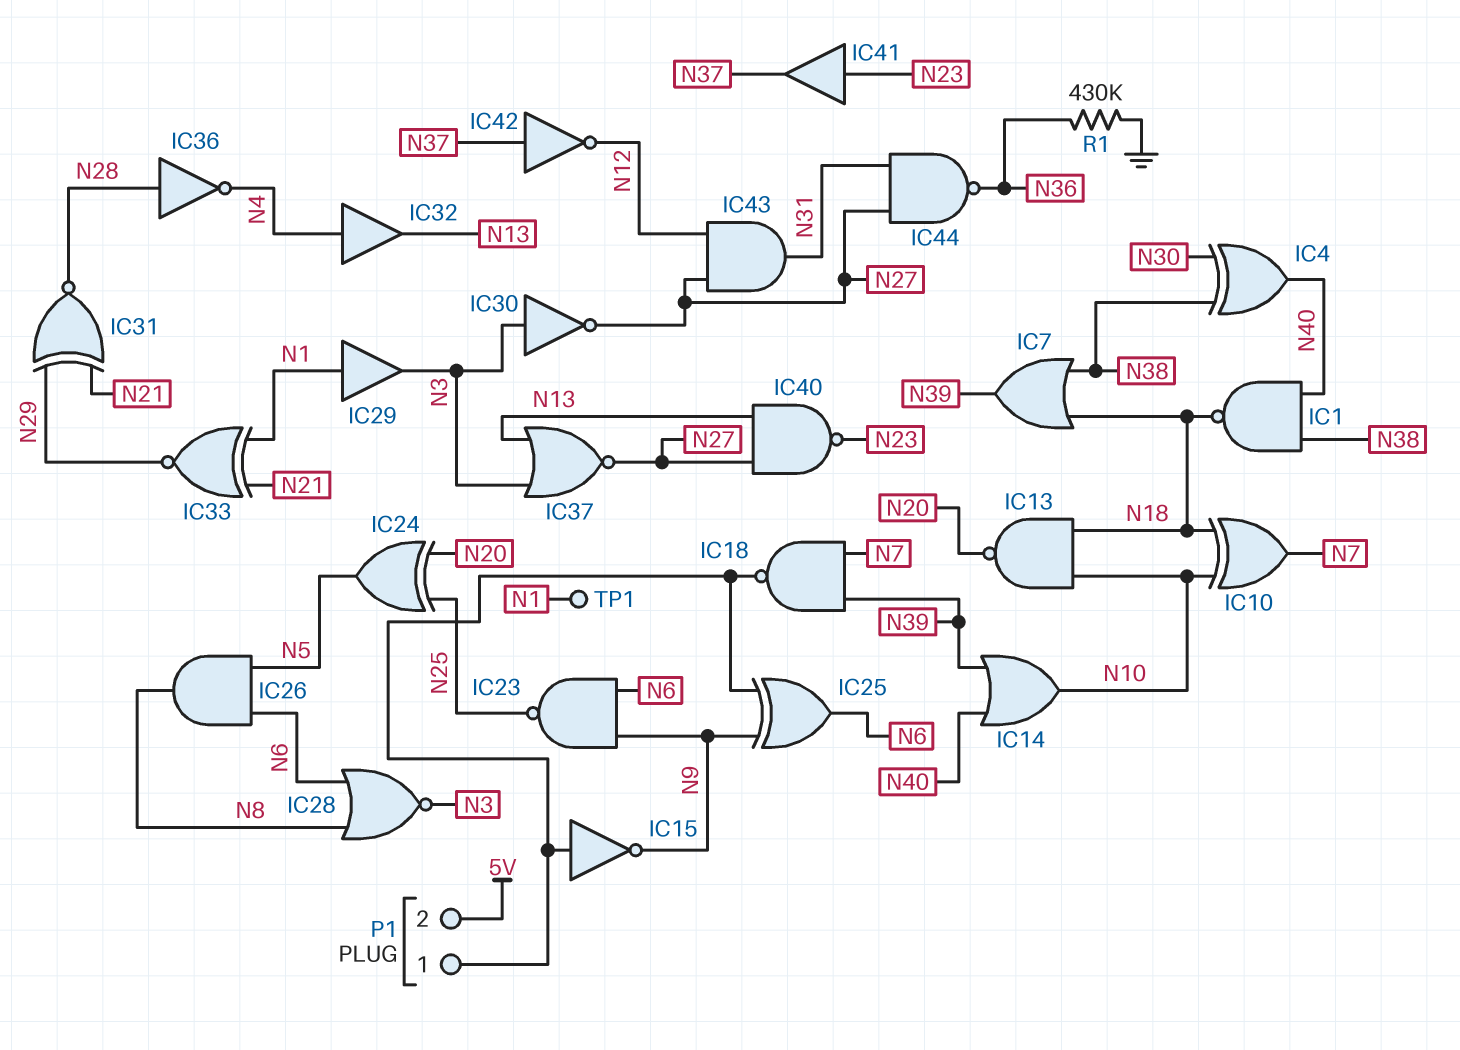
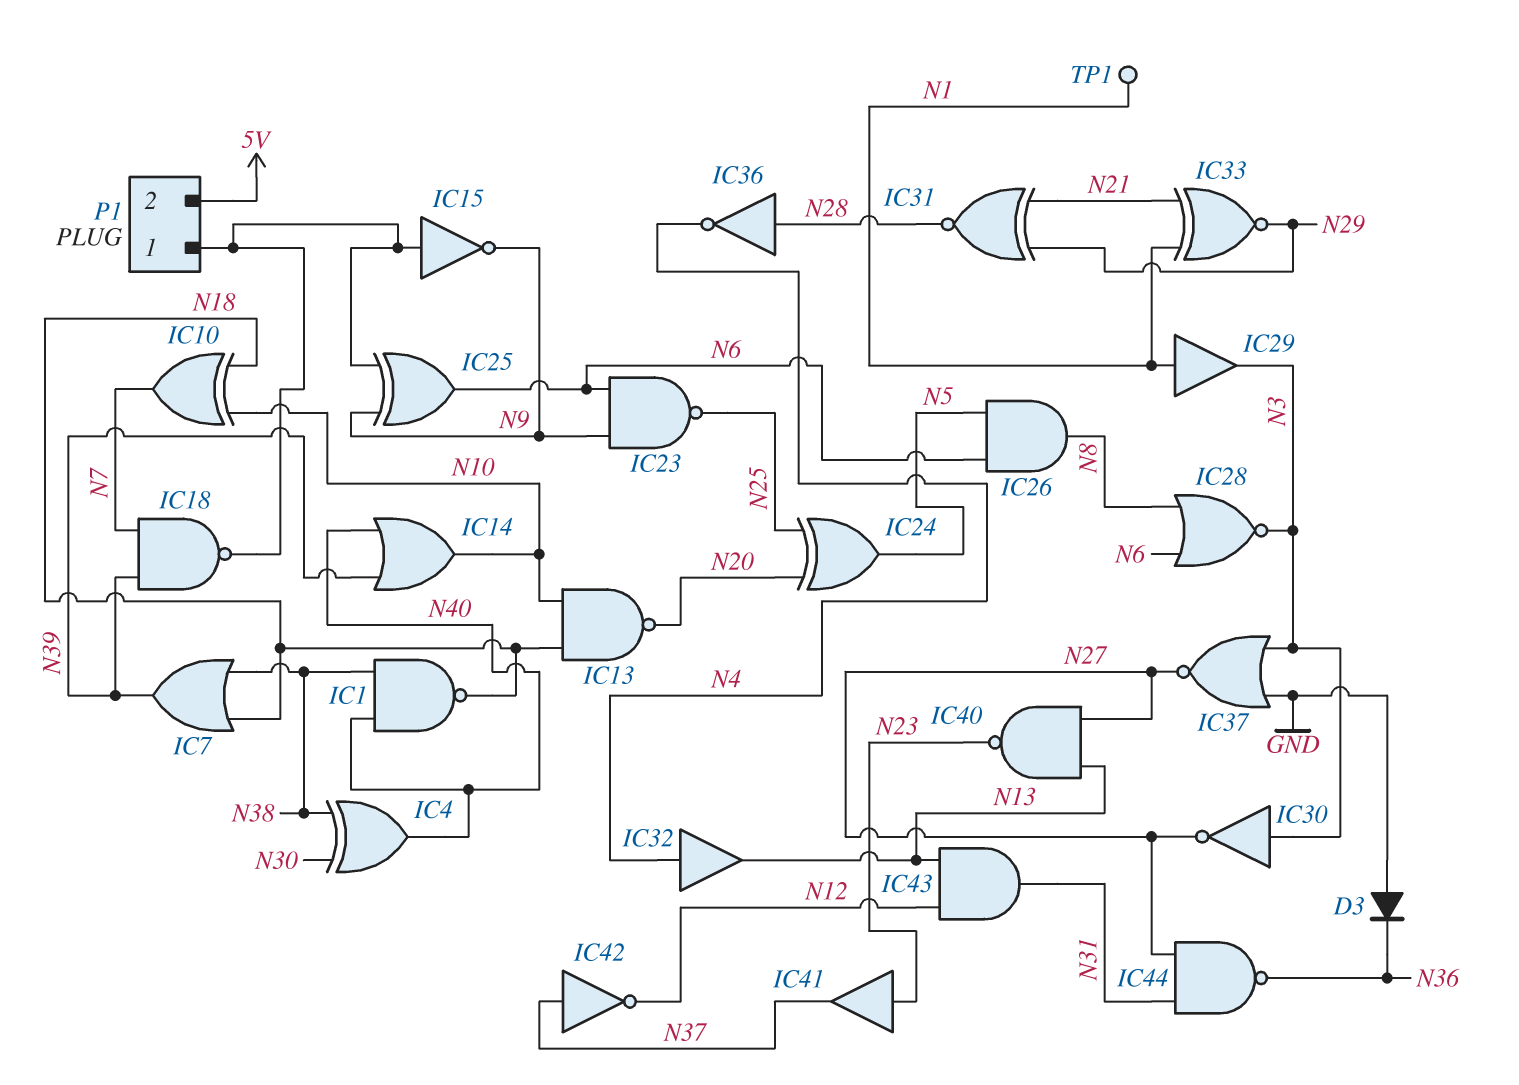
D3: none -> diode (A GND, K N36)
IC37: NOR (in N3, in N13, out N27) -> NOR (in GND, in N3, out N27)
IC43: AND (in N12, in N27, out N31) -> AND (in N12, in N13, out N31)
R1: 430k (GND, N36) -> none

